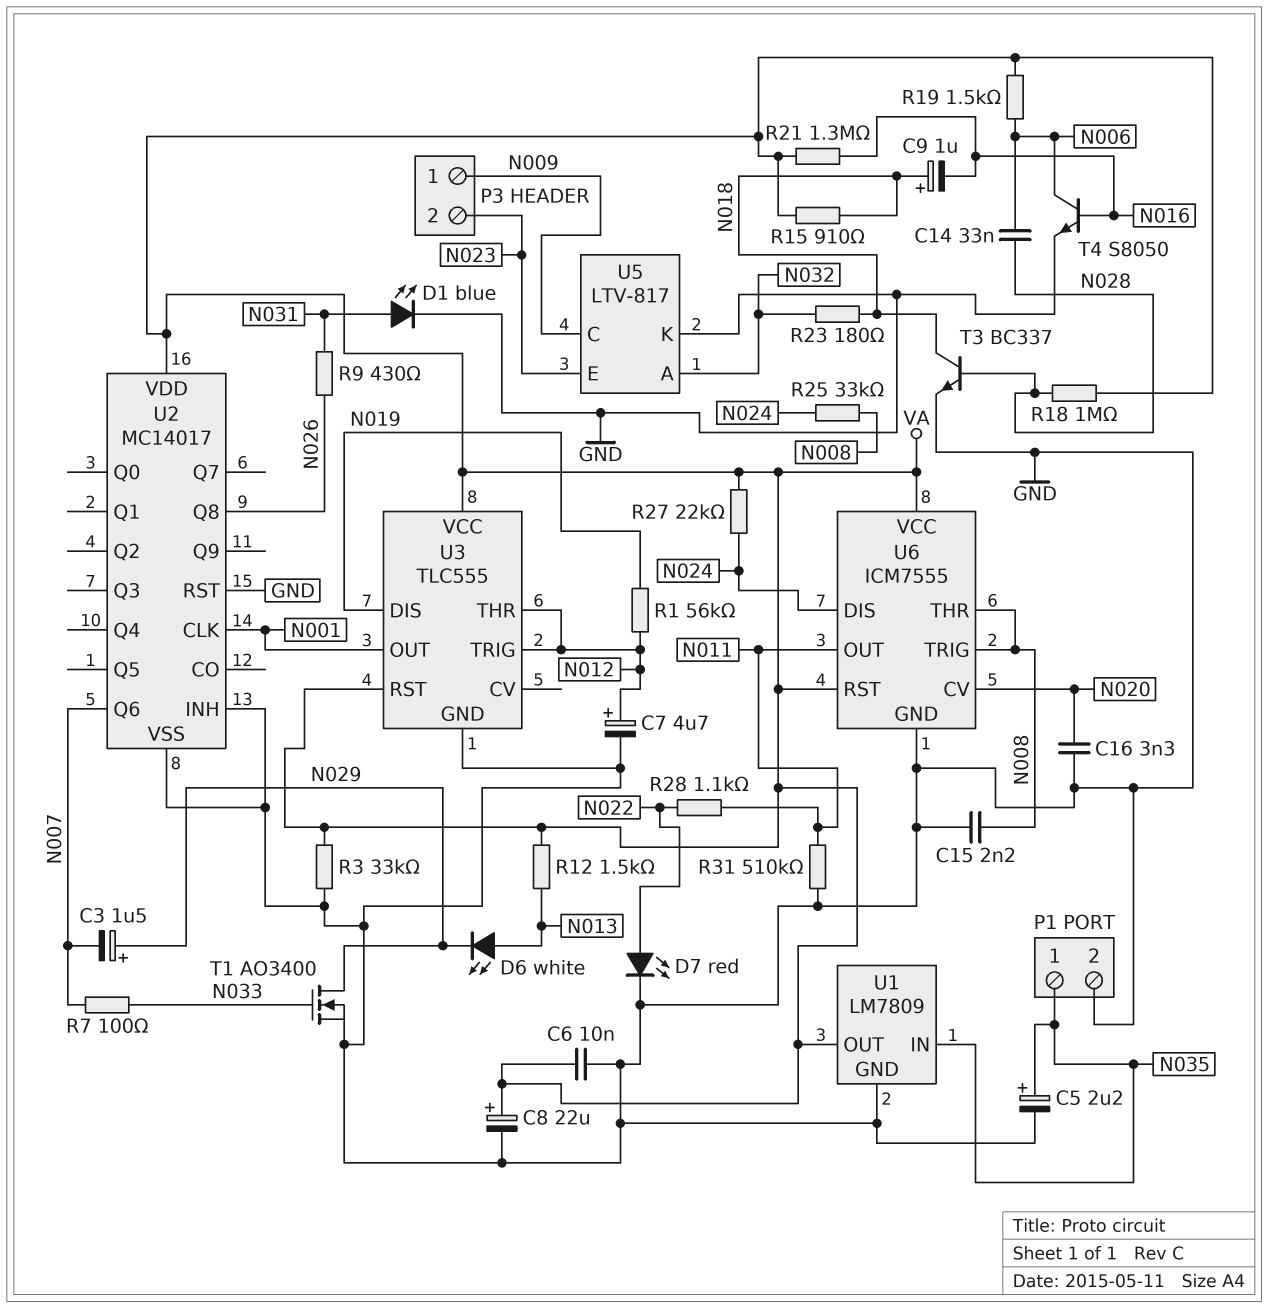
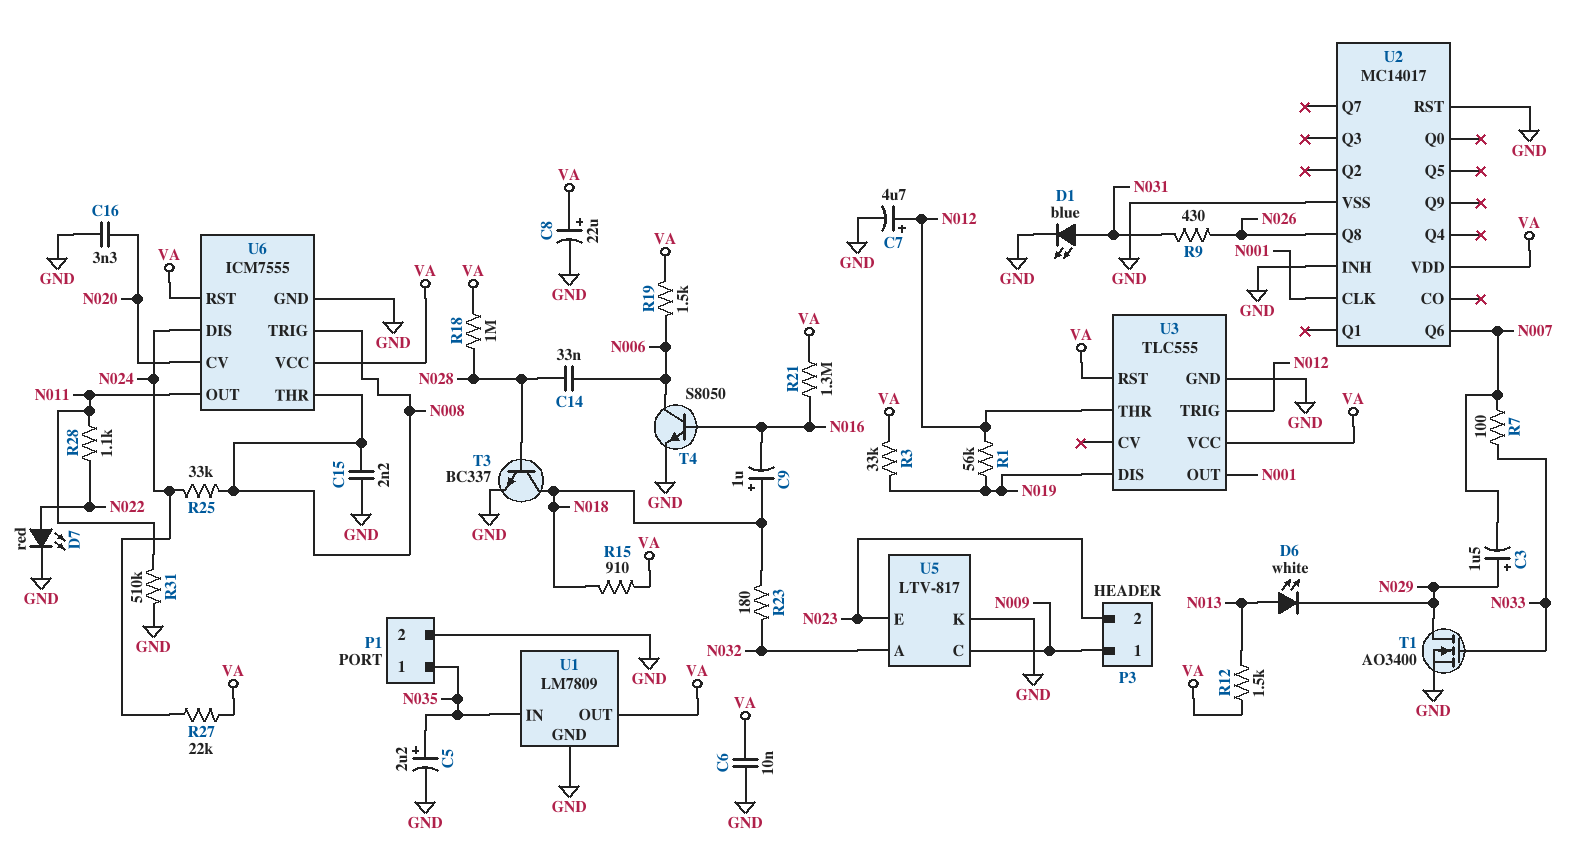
R3: 33k (GND, VA) -> 33k (N019, VA)

